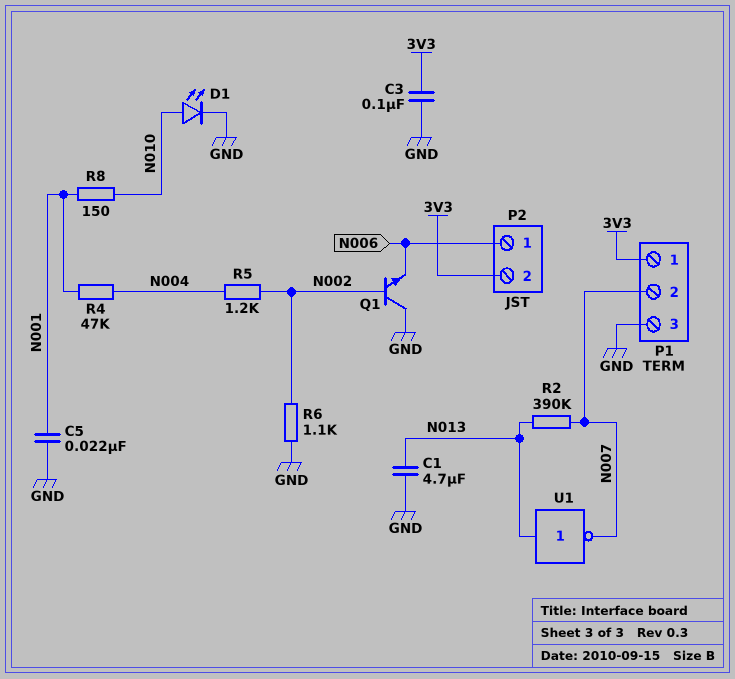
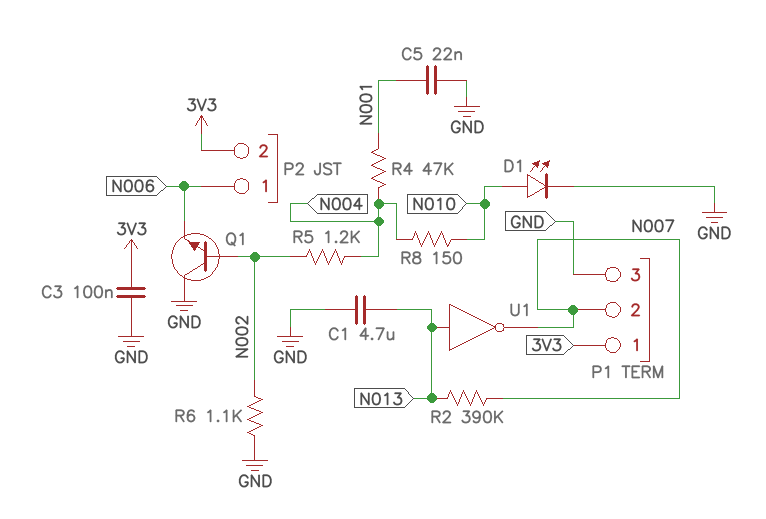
R8: 150 (N001, N010) -> 150 (N004, N010)

